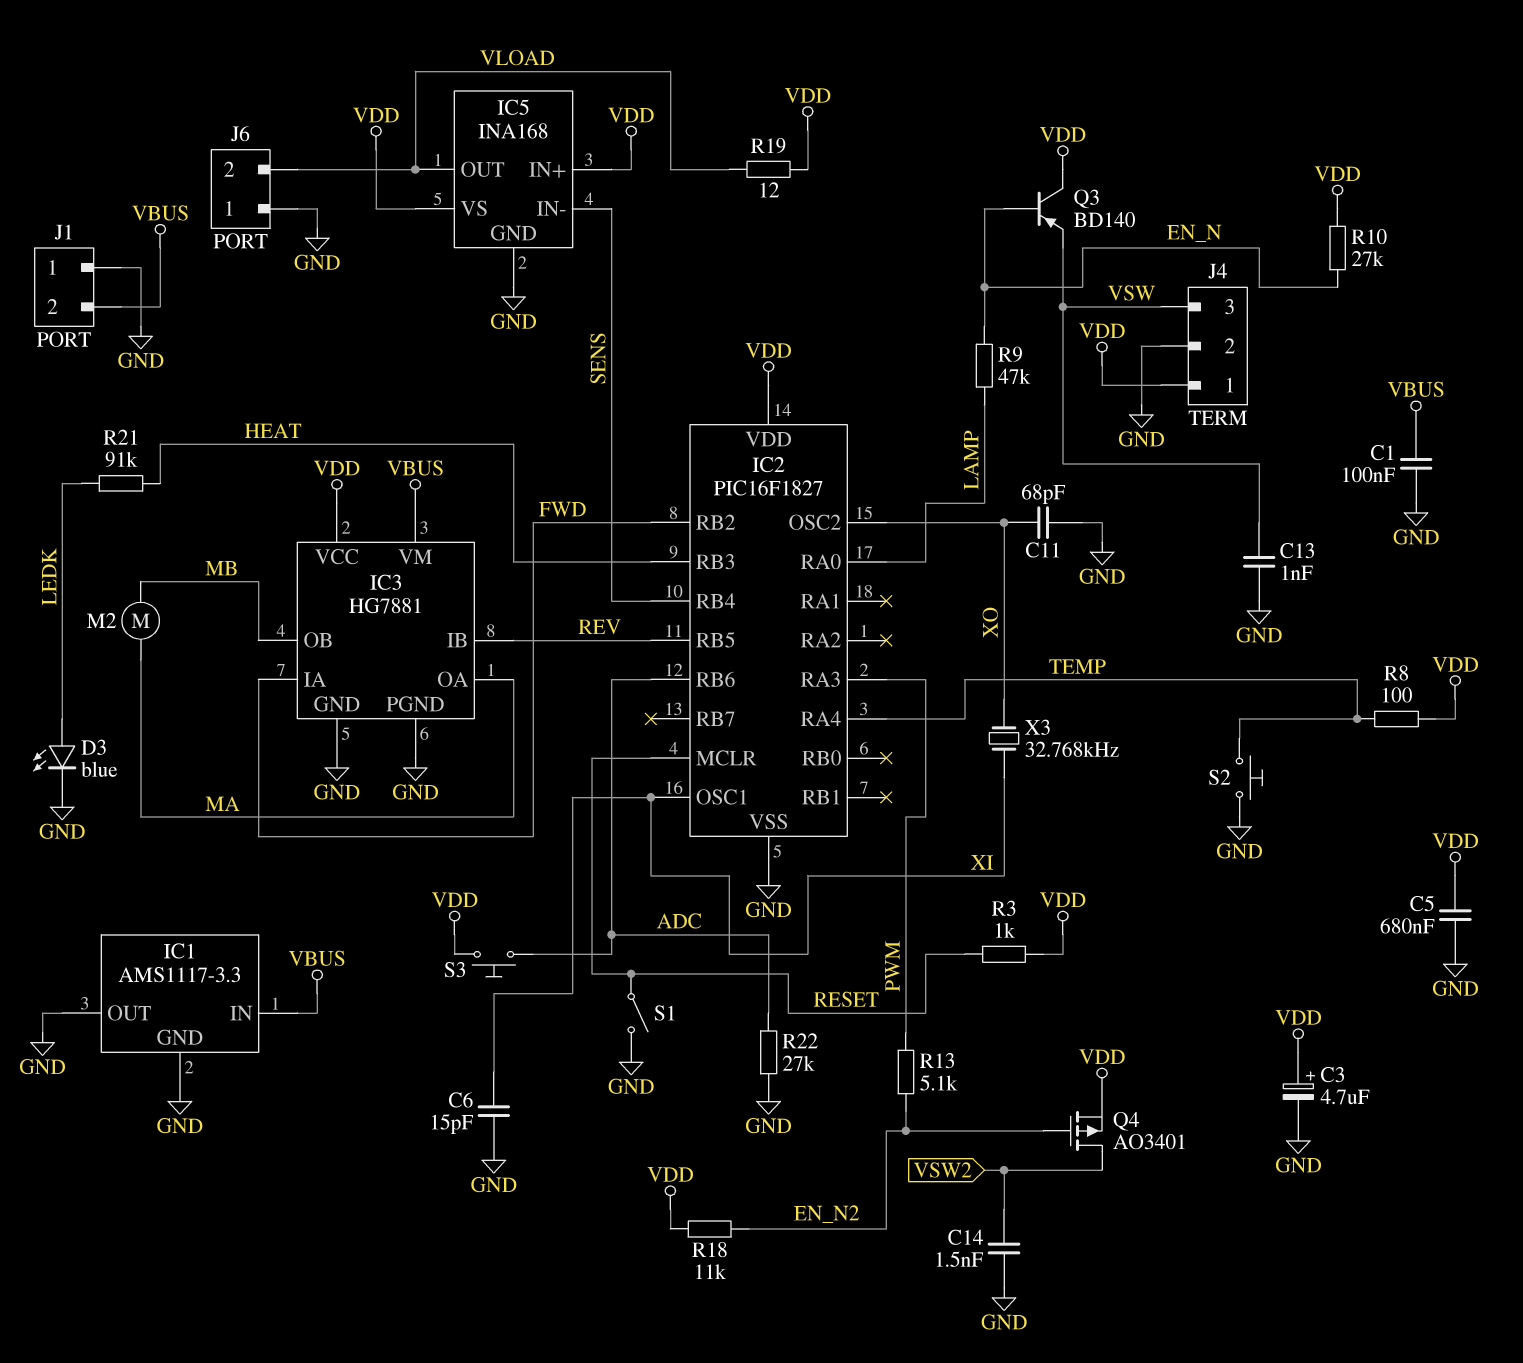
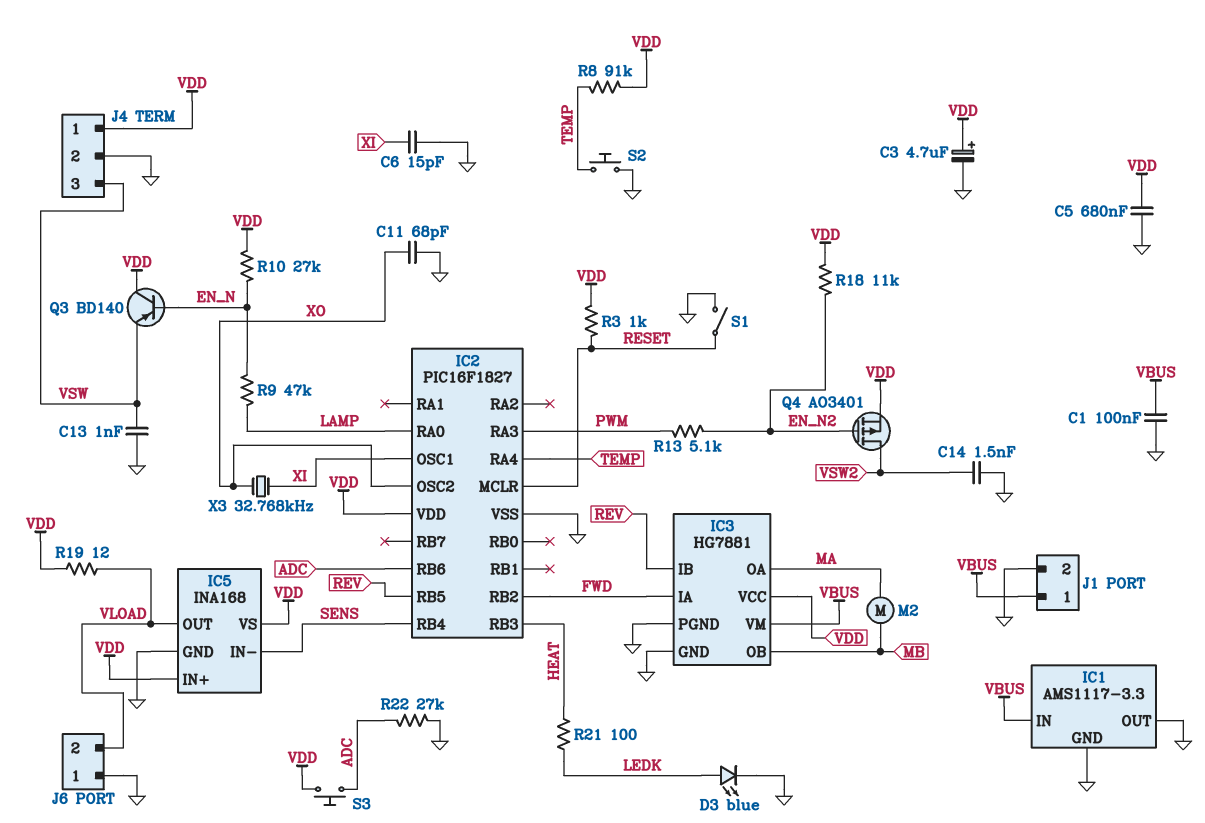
J1 pin 1: GND -> VBUS
J1 pin 2: VBUS -> GND
R8: 100 (TEMP, VDD) -> 91k (TEMP, VDD)
R21: 91k (HEAT, LEDK) -> 100 (HEAT, LEDK)

